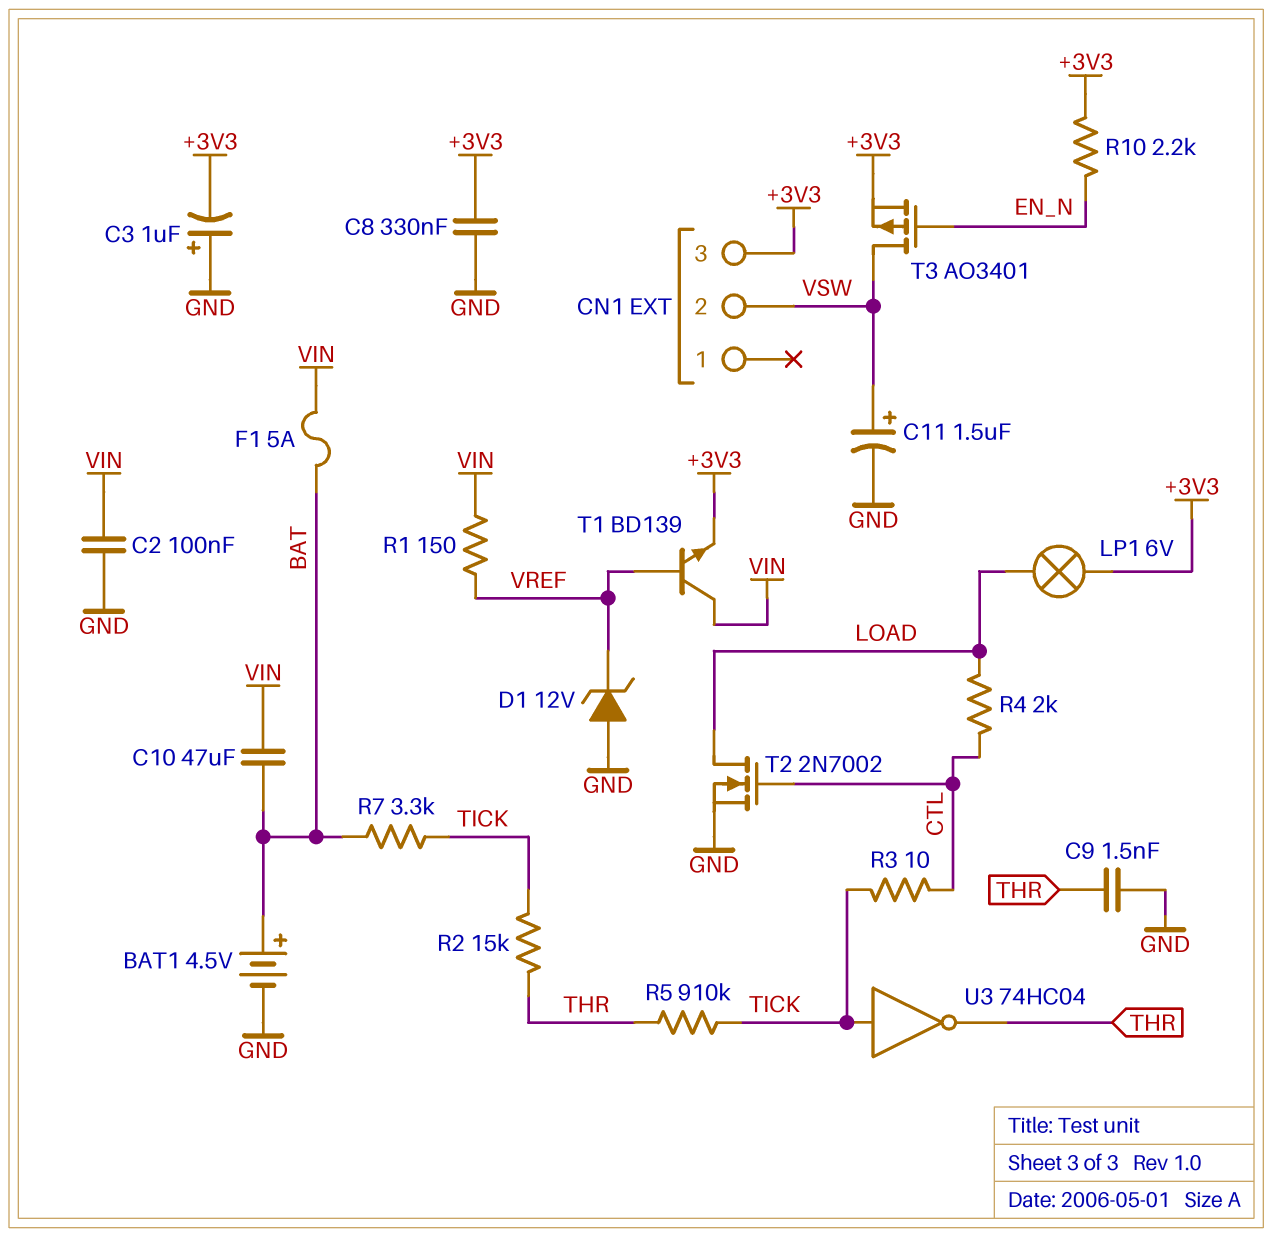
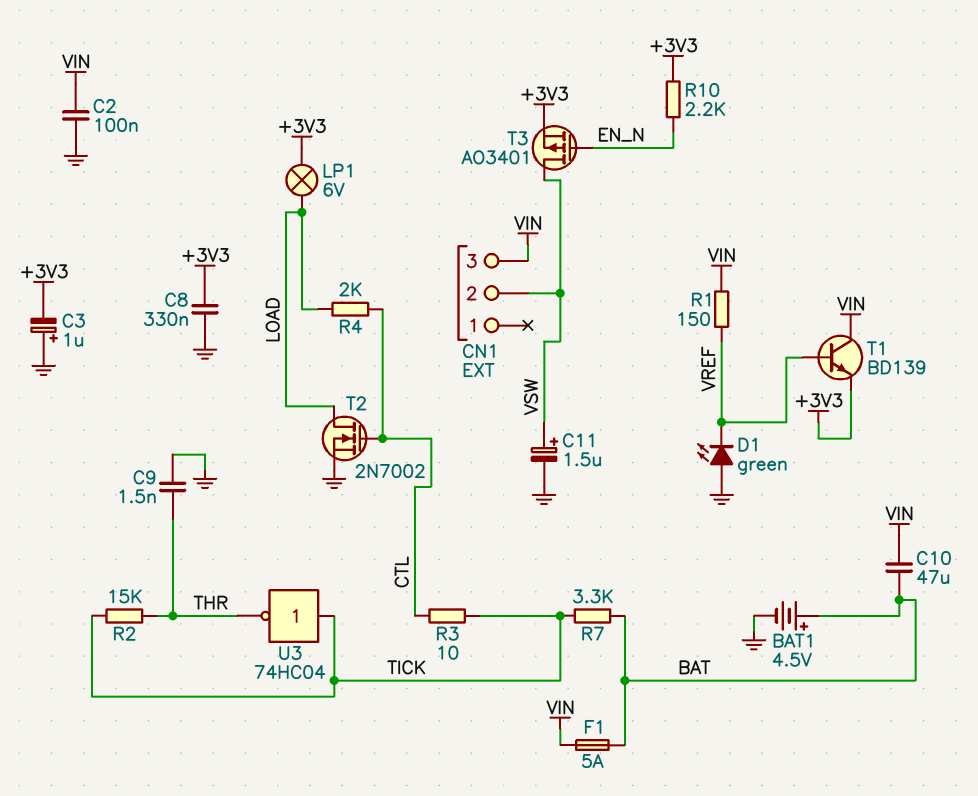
CN1 pin 3: +3V3 -> VIN
D1: zener 12V (A GND, K VREF) -> LED green (A GND, K VREF)
R5: 910k (THR, TICK) -> none

